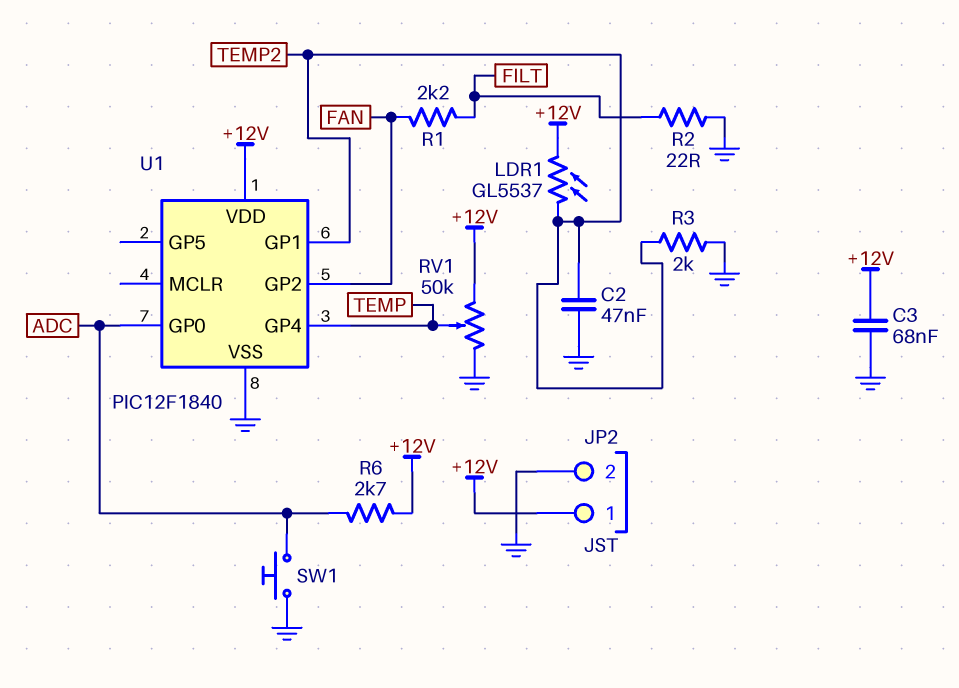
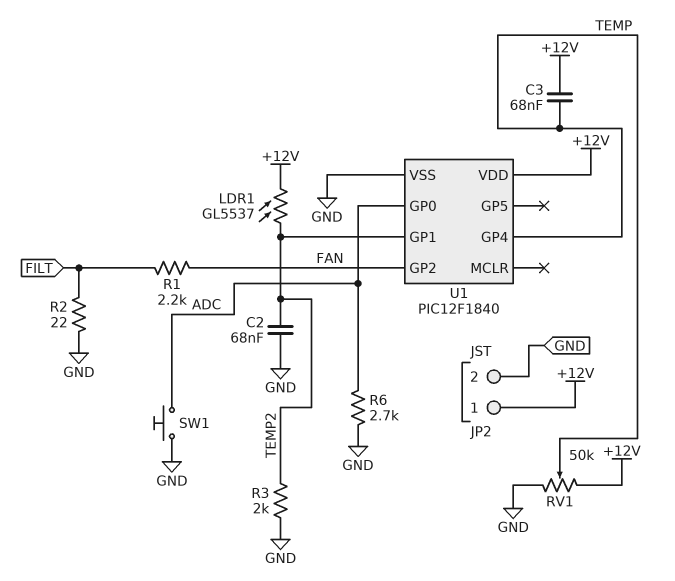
C2: 47nF (GND, TEMP2) -> 68nF (GND, TEMP2)
C3: 68nF (+12V, GND) -> 68nF (+12V, TEMP)
R6: 2.7k (+12V, ADC) -> 2.7k (ADC, GND)

